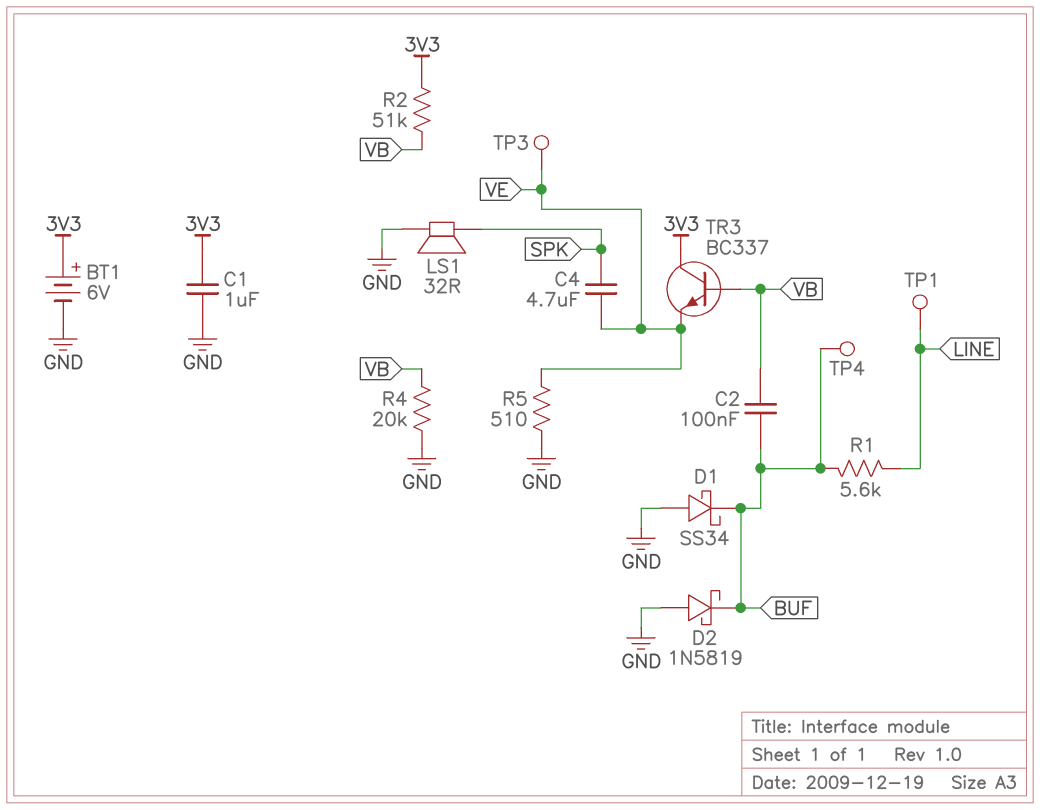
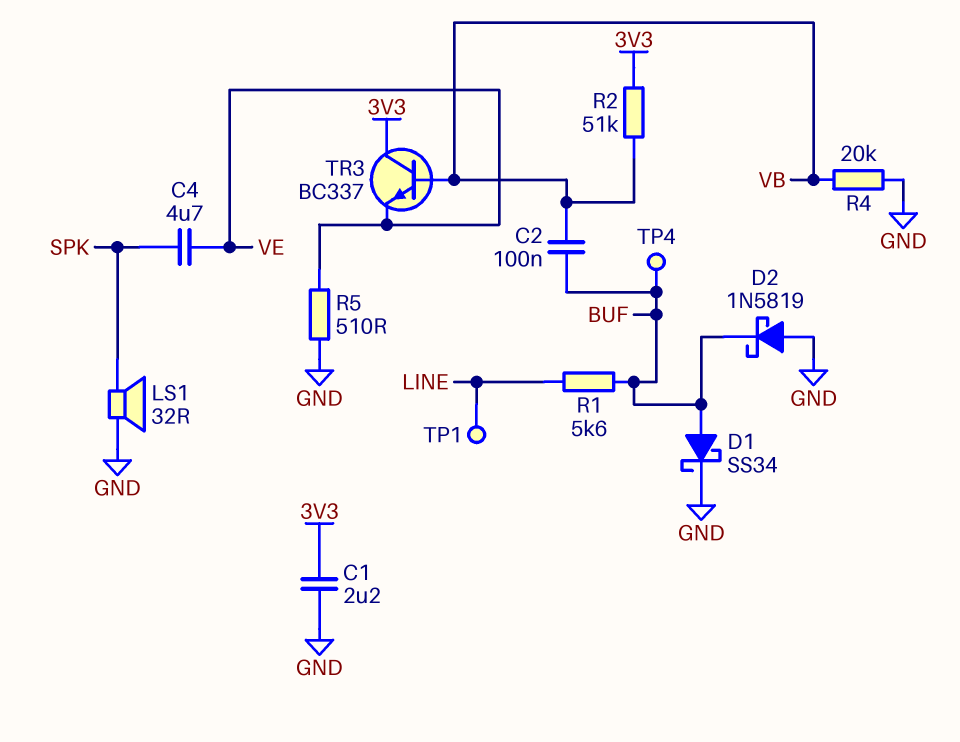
BT1: 6V (plus 3V3, minus GND) -> none
C1: 1uF (3V3, GND) -> 2.2uF (3V3, GND)
D1: schottky SS34 (A GND, K BUF) -> schottky SS34 (A BUF, K GND)
TP3: test point (VE) -> none

